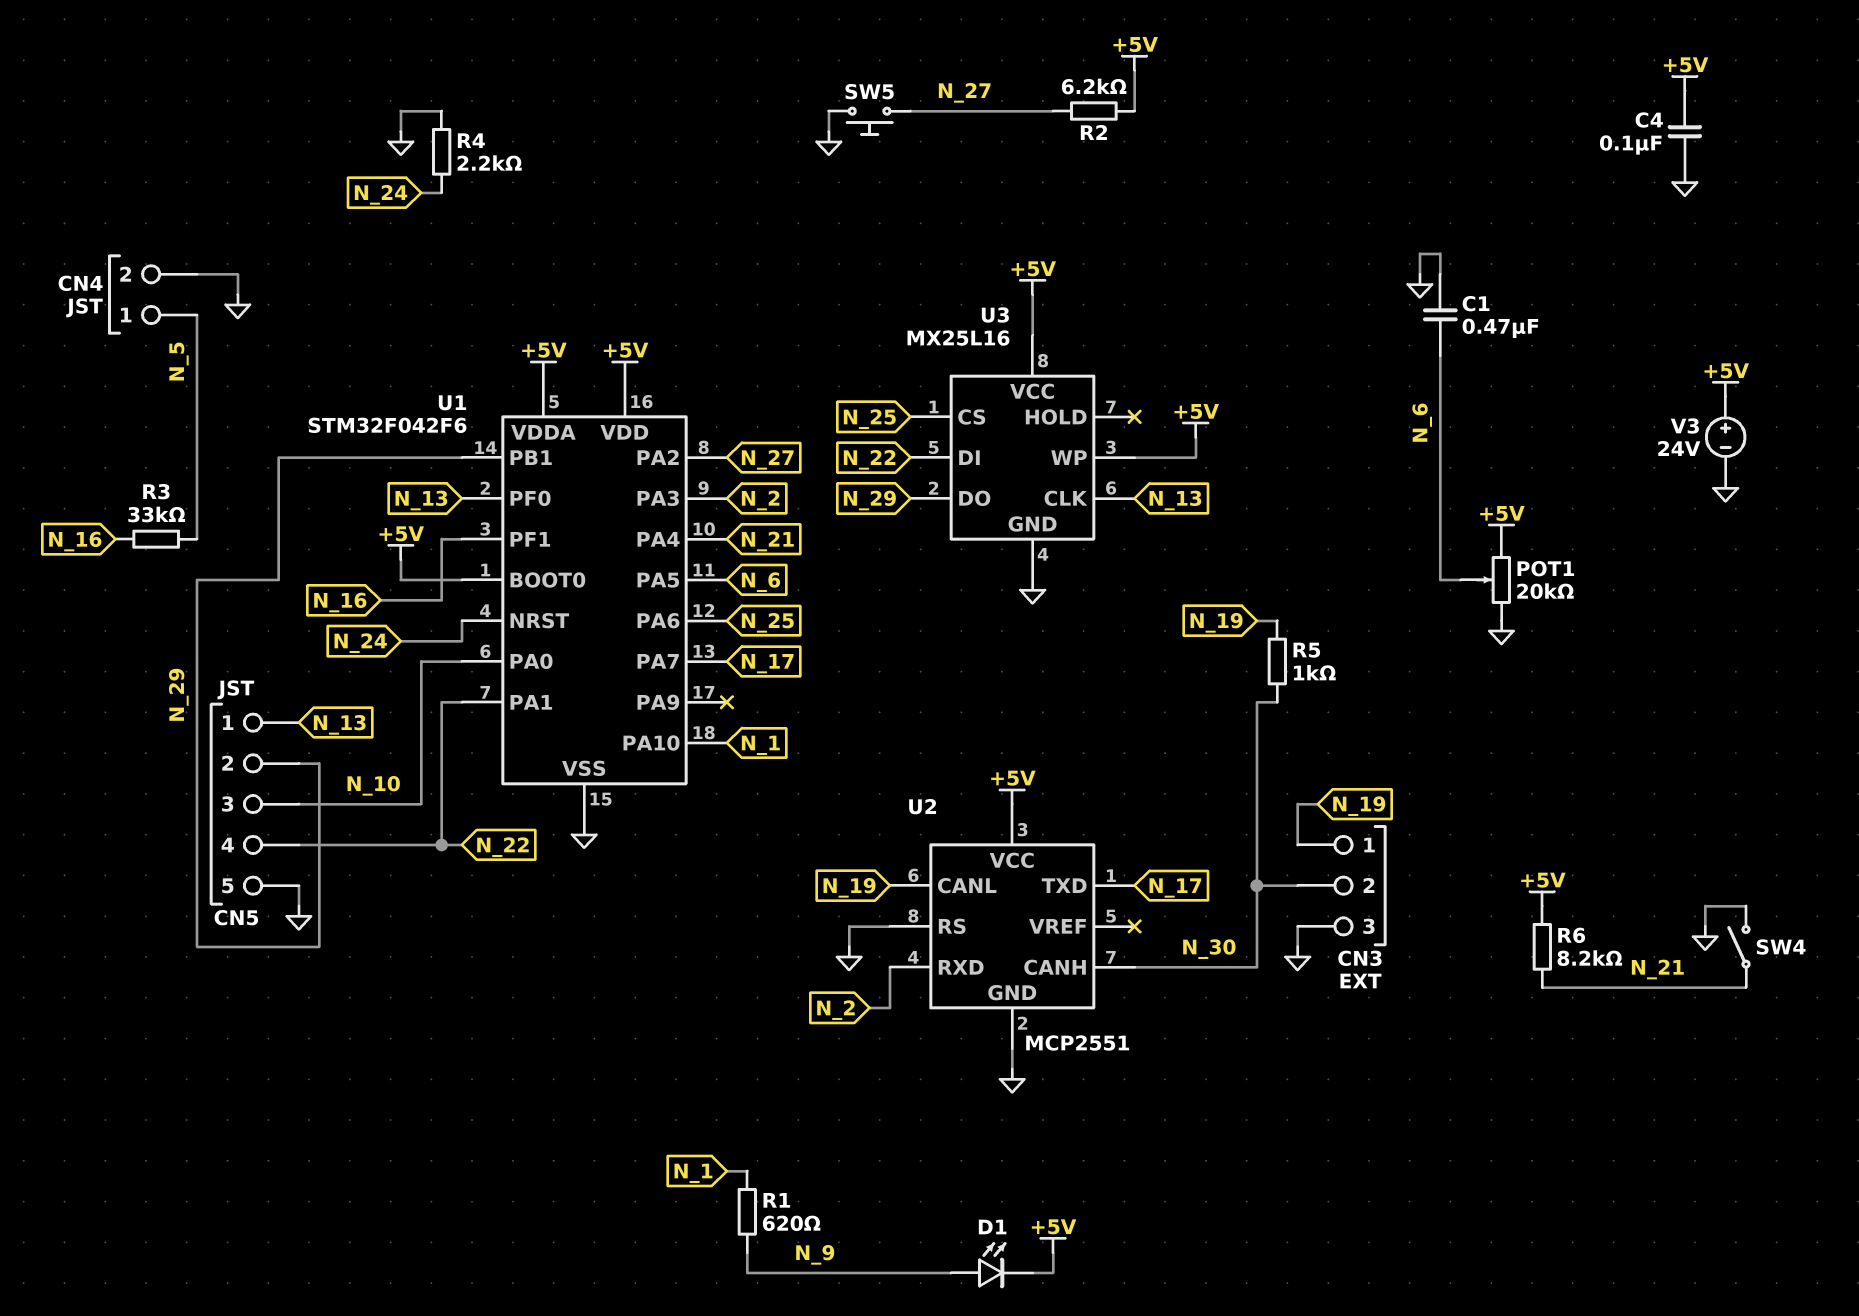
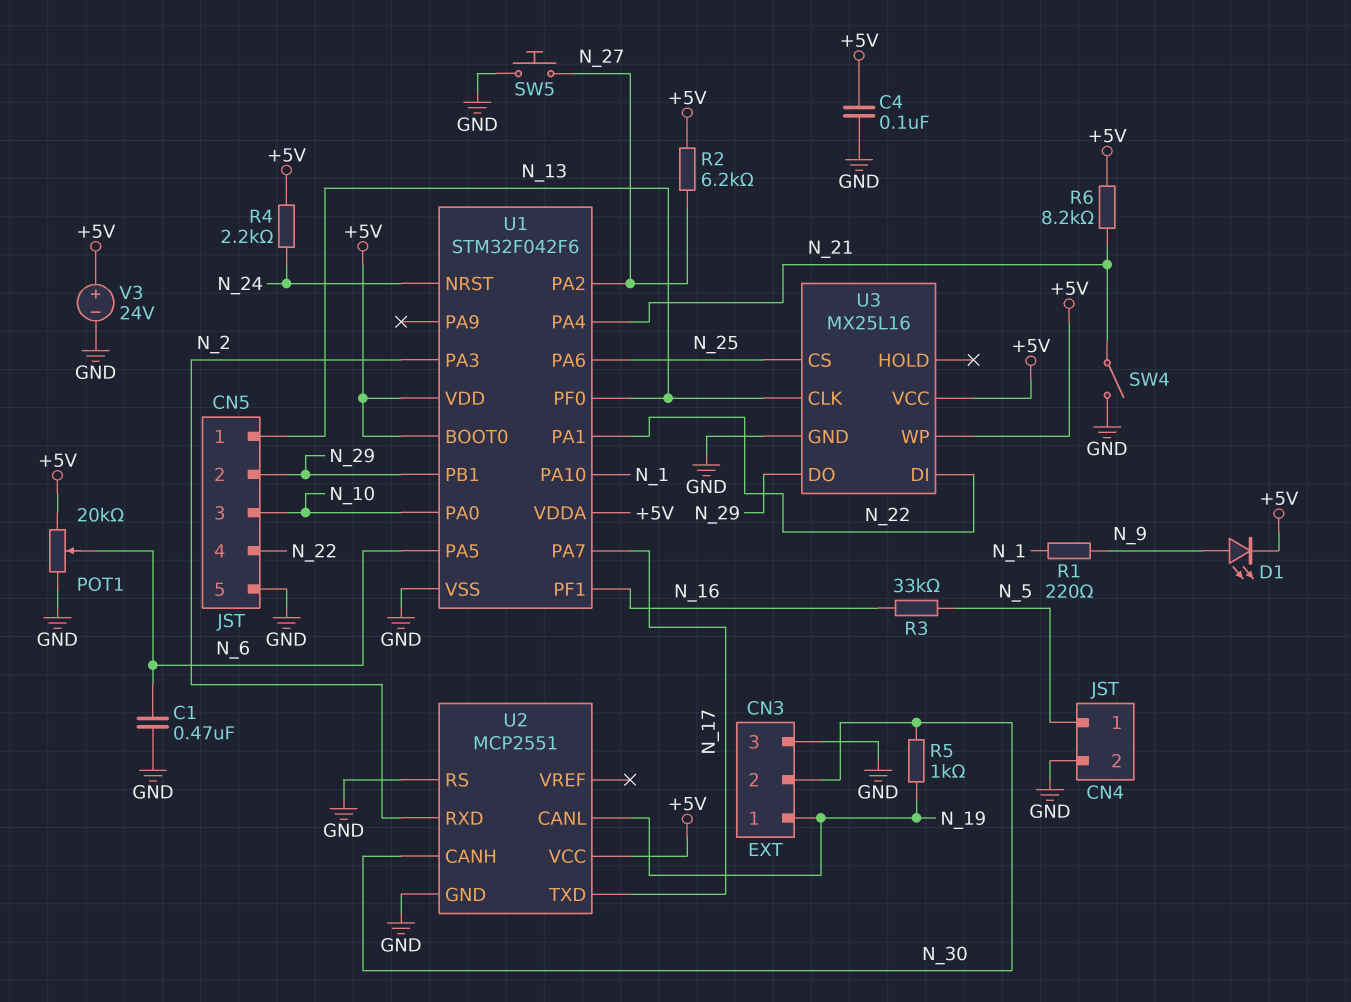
R1: 620 (N_1, N_9) -> 220 (N_1, N_9)
R4: 2.2k (GND, N_24) -> 2.2k (+5V, N_24)

